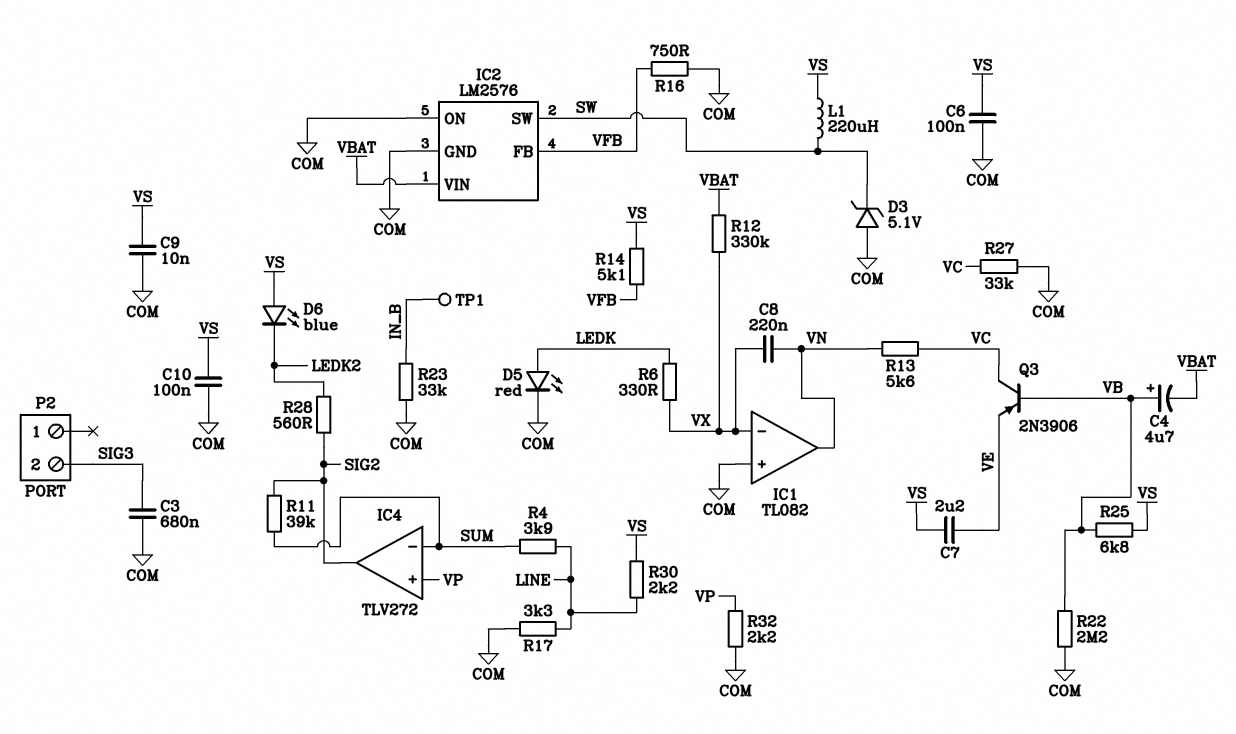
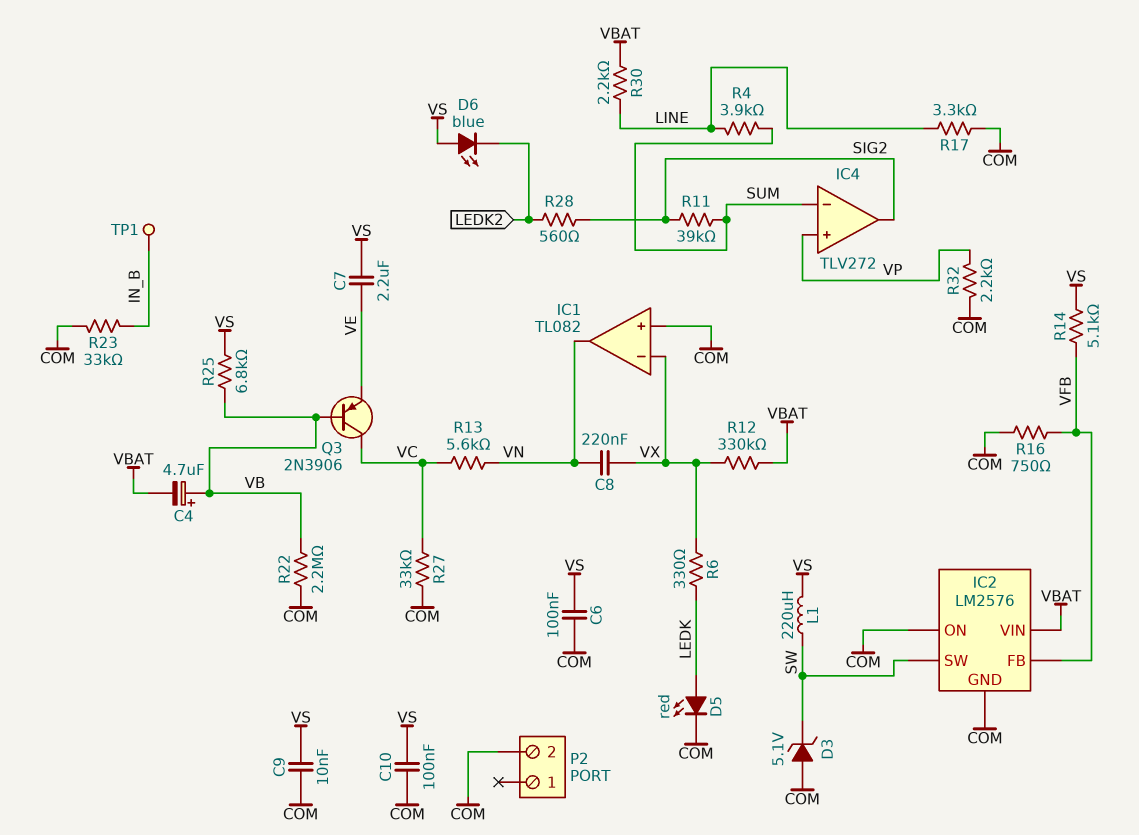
C3: 680nF (COM, SIG3) -> none
P2 pin 2: SIG3 -> COM
R30: 2.2k (LINE, VS) -> 2.2k (LINE, VBAT)

